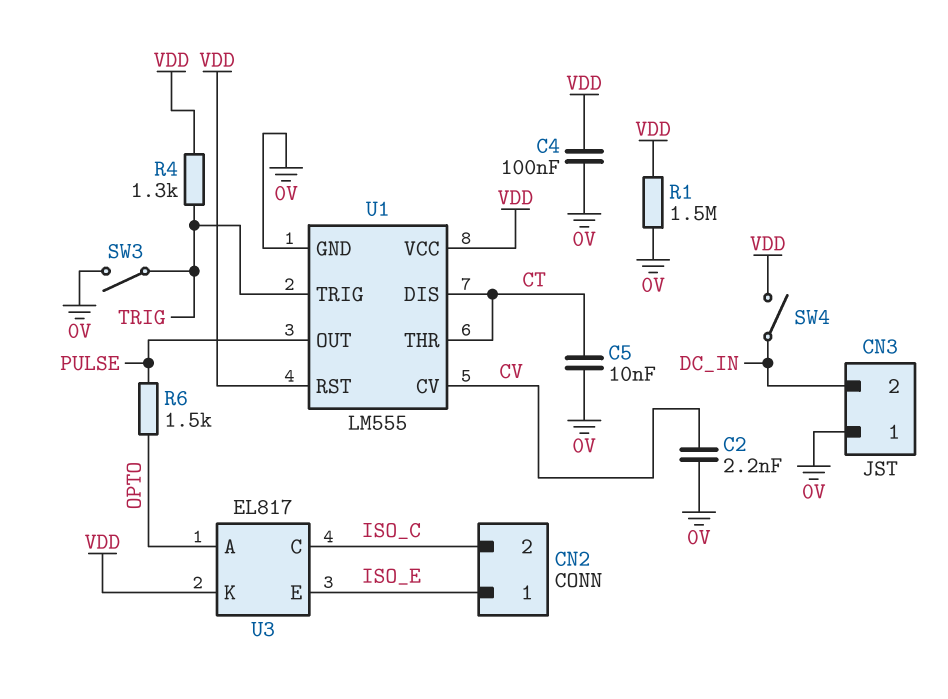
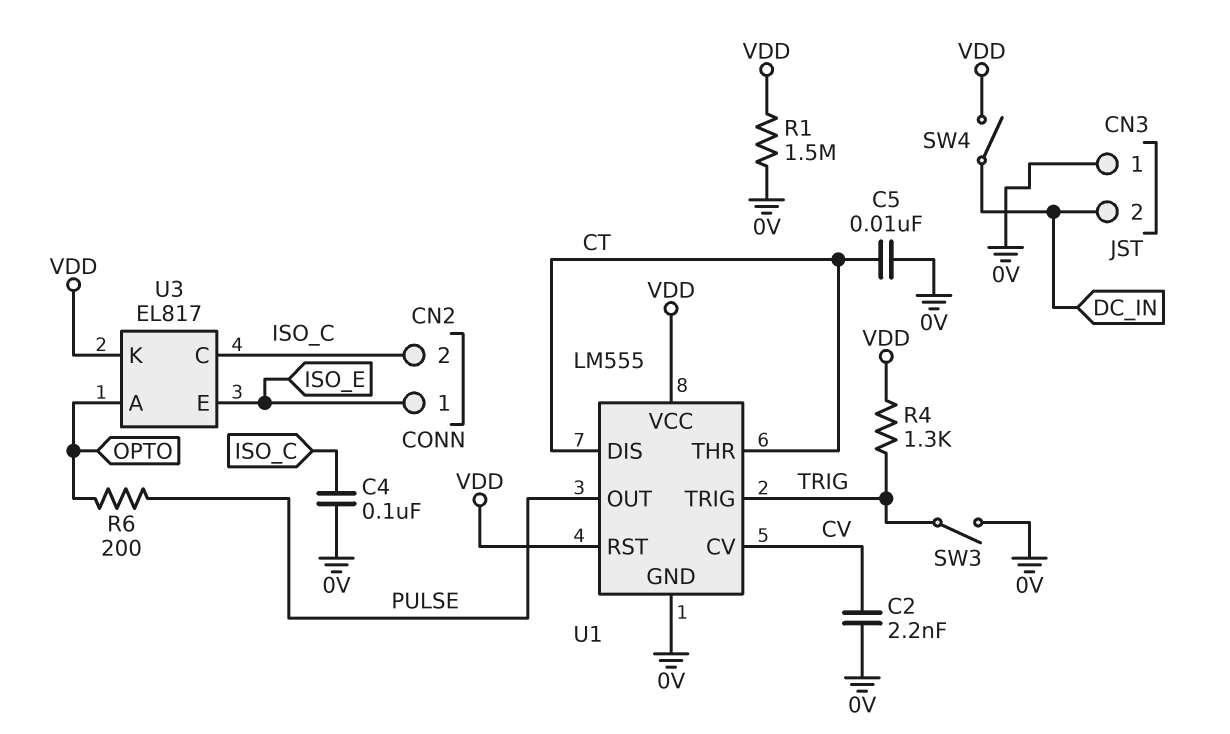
C4: 100nF (0V, VDD) -> 100nF (0V, ISO_C)
R6: 1.5k (OPTO, PULSE) -> 200 (OPTO, PULSE)

